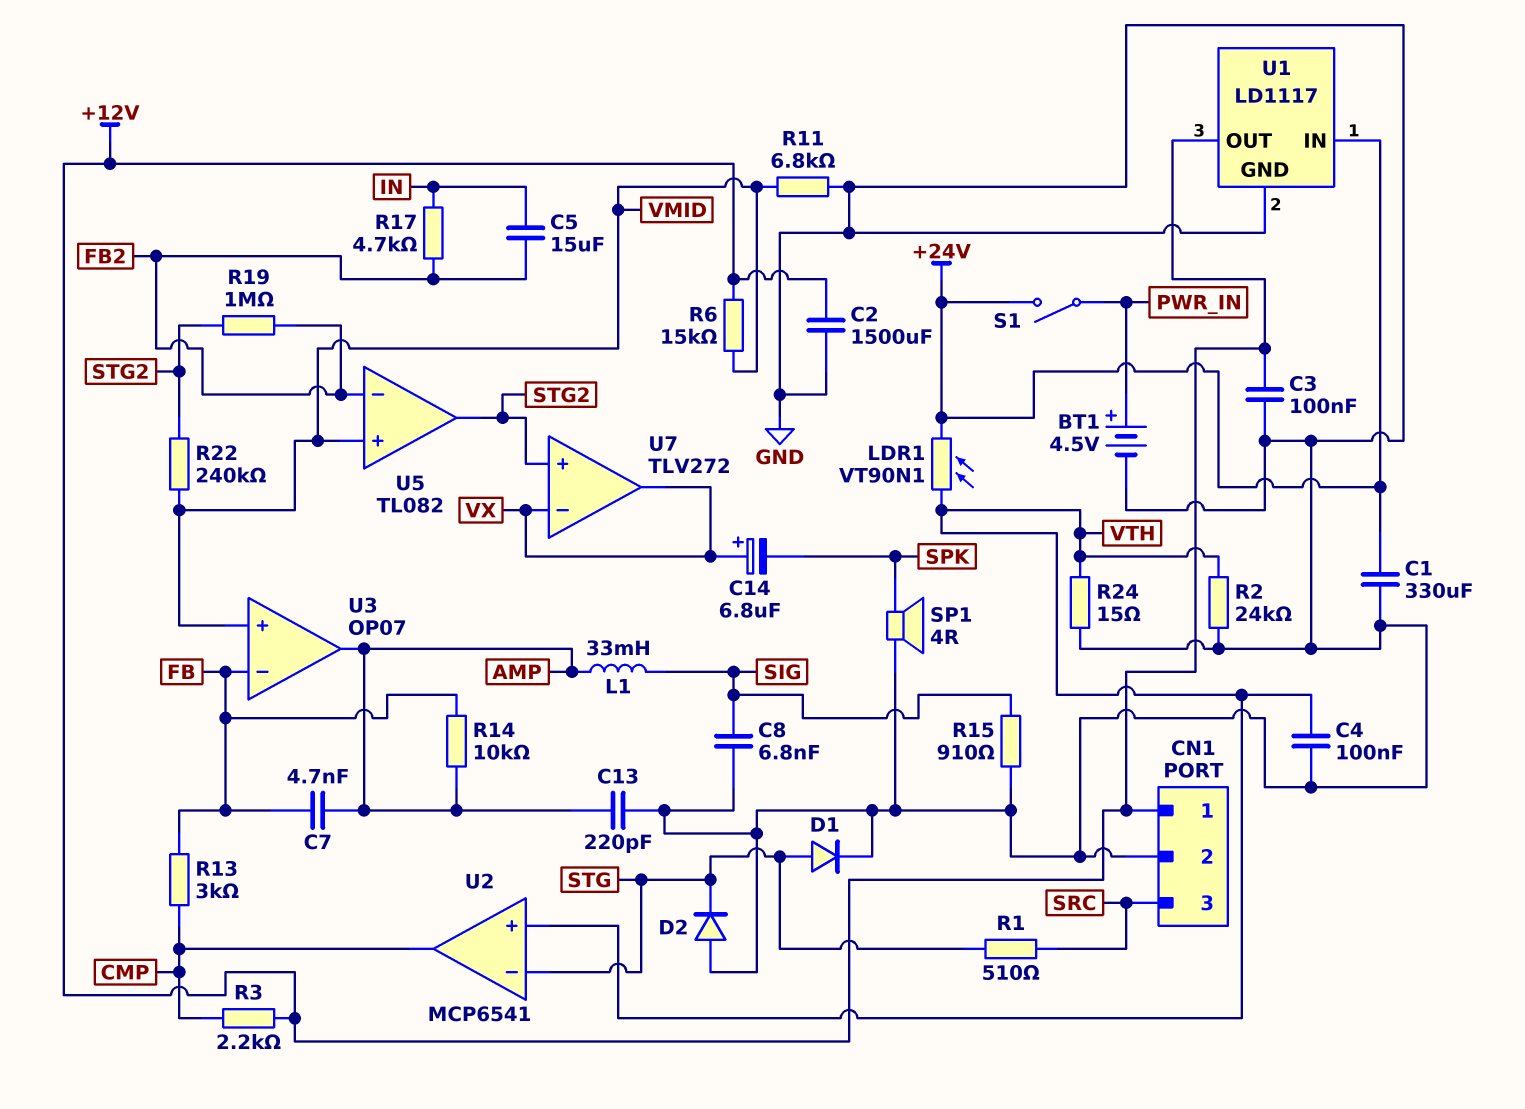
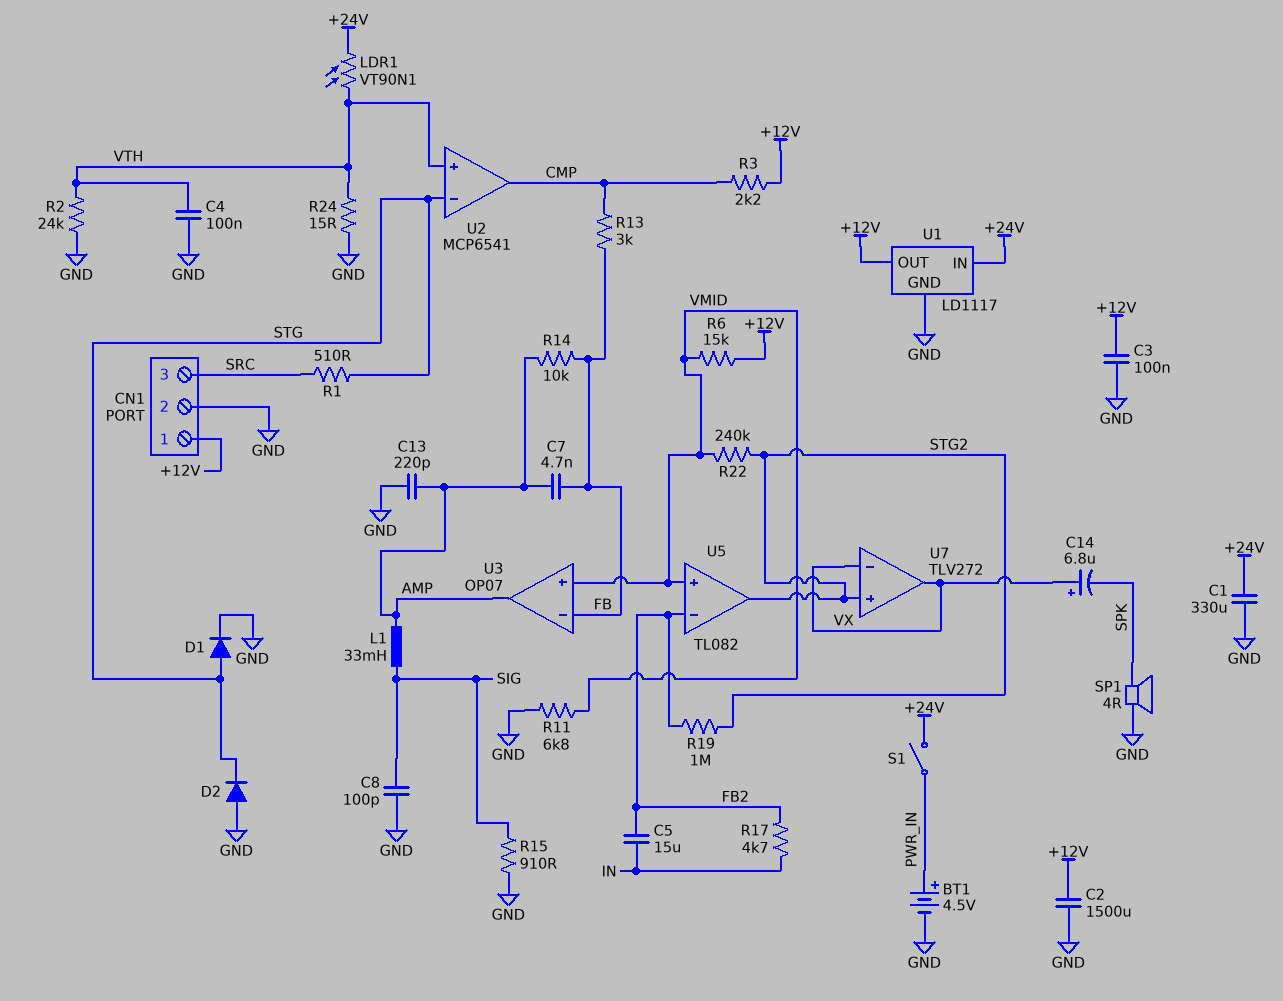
C8: 6.8nF (GND, SIG) -> 100pF (GND, SIG)

